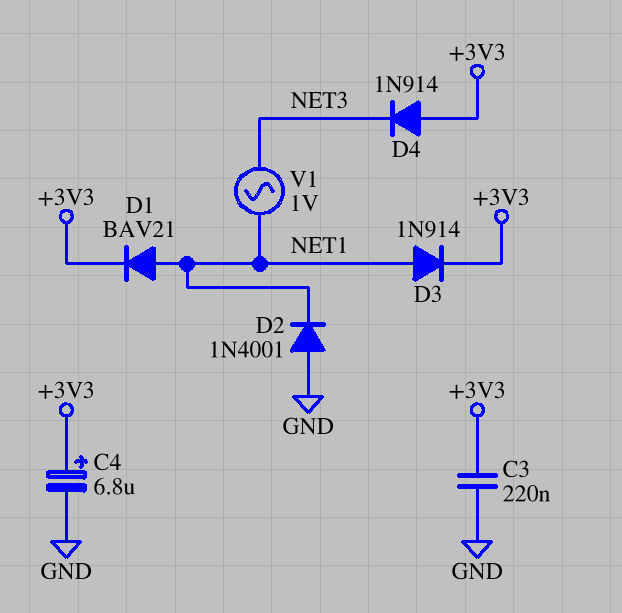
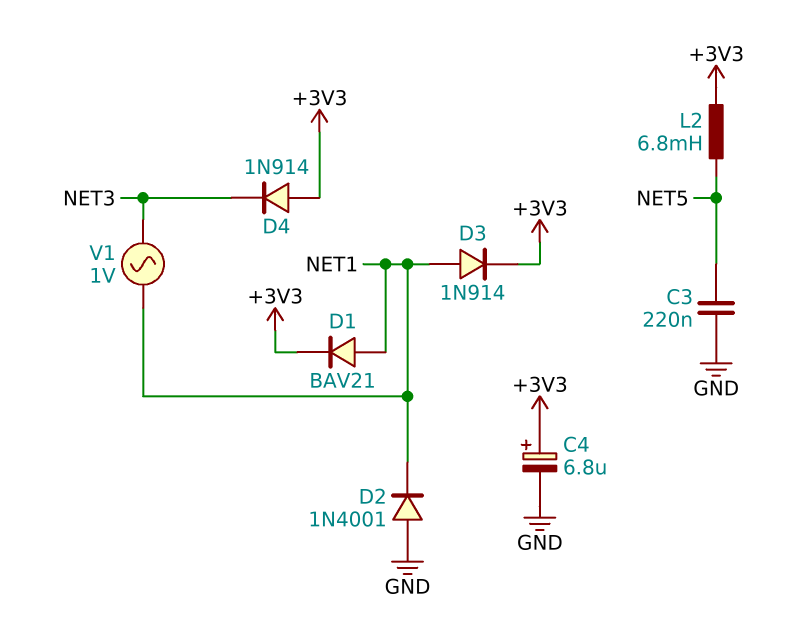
C3: 220nF (+3V3, GND) -> 220nF (GND, NET5)
L2: none -> 6.8mH (+3V3, NET5)

